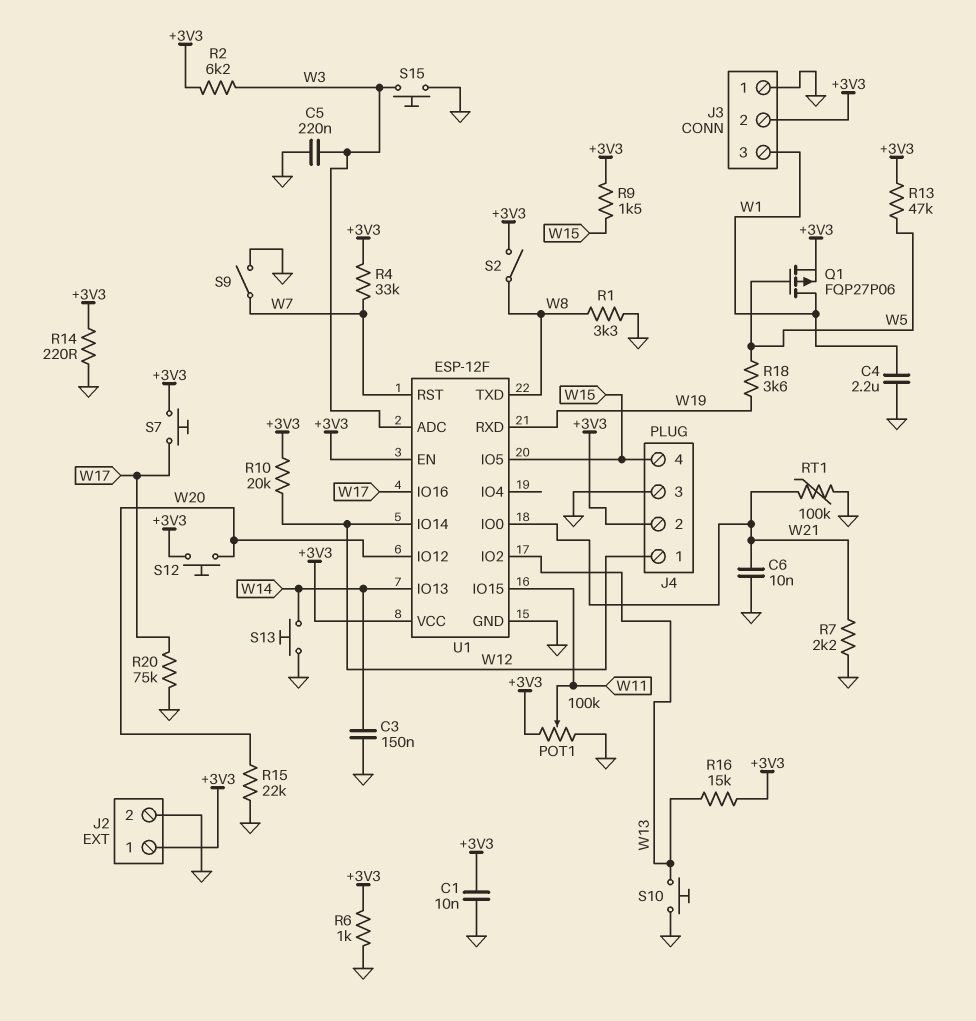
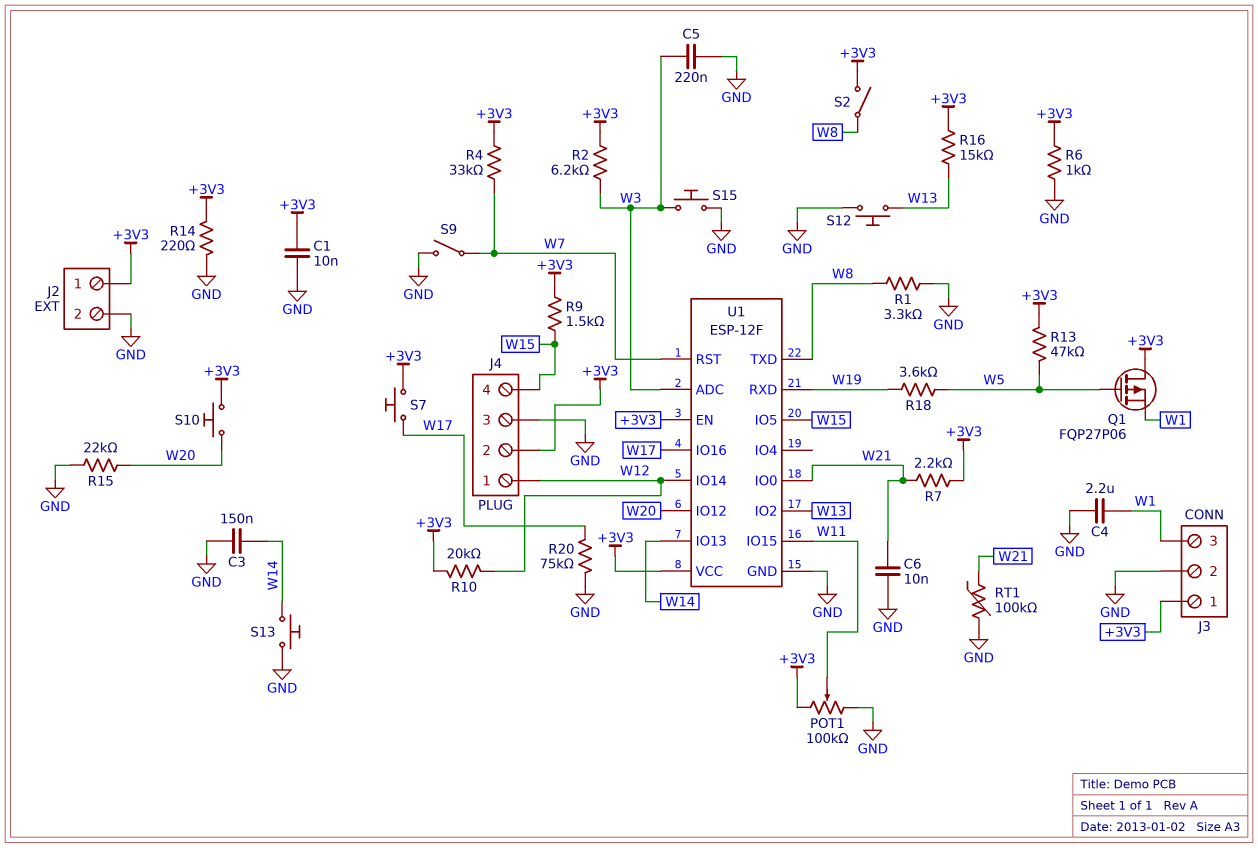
J3 pin 1: GND -> +3V3
J3 pin 2: +3V3 -> GND
Q1: PMOS FQP27P06 (G W5, D W1, S +3V3) -> PMOS FQP27P06 (G W5, D +3V3, S W1)
R7: 2.2k (GND, W21) -> 2.2k (+3V3, W21)
S10: button (GND, W13) -> button (+3V3, W20)
S12: button (+3V3, W20) -> button (GND, W13)

